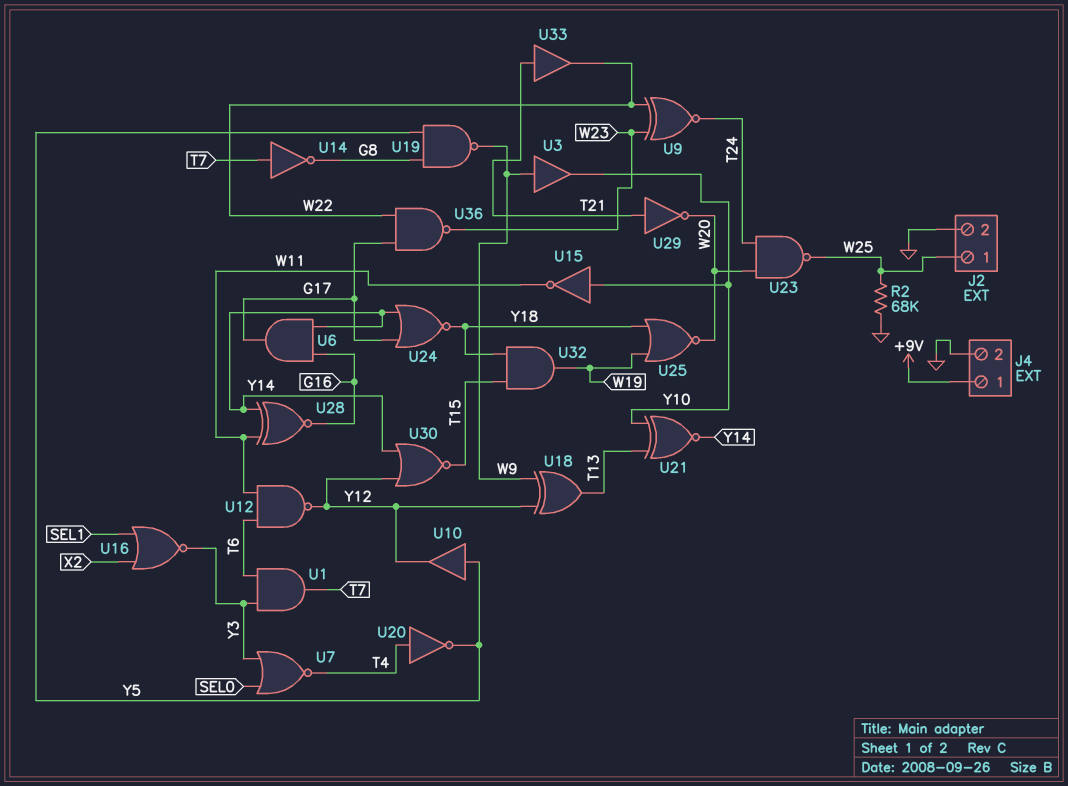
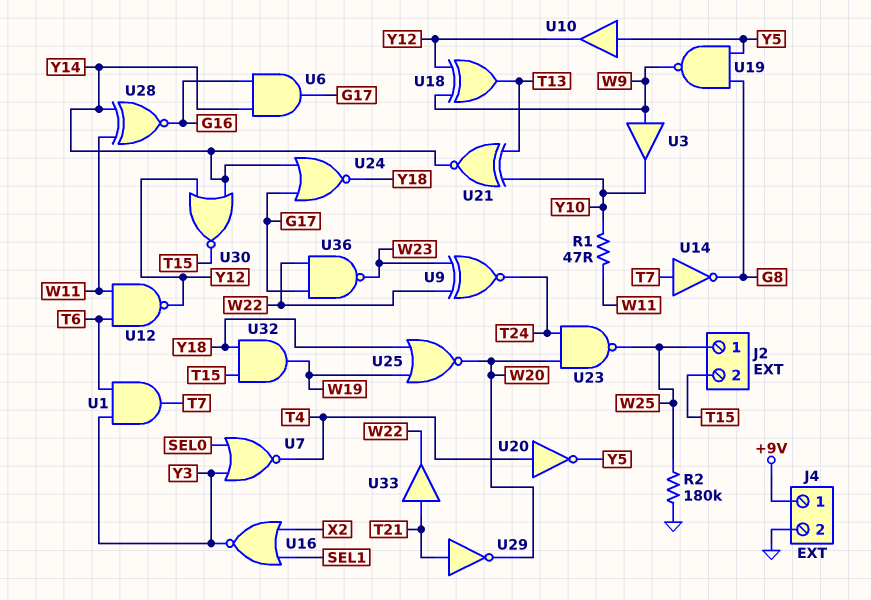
J2 pin 2: GND -> T15
R1: none -> 47 (W11, Y10)
R2: 68k (GND, W25) -> 180k (GND, W25)
U15: NOT (in Y10, out W11) -> none

